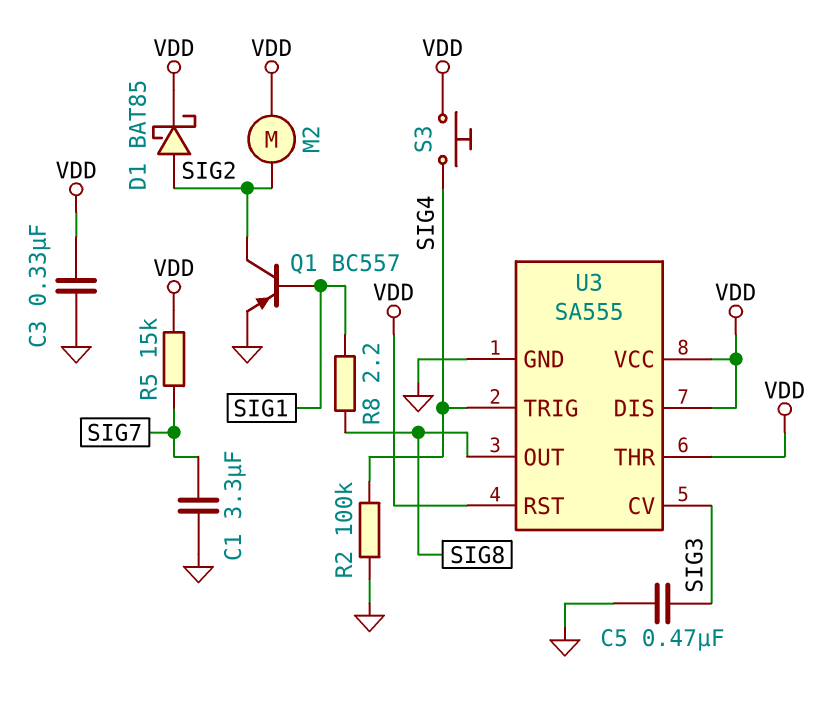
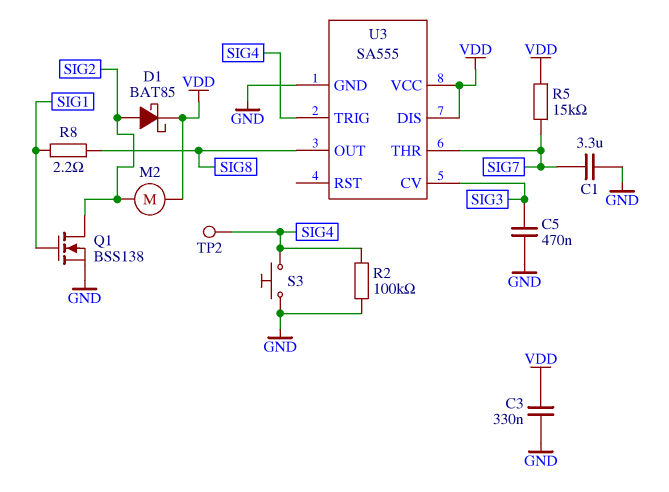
Q1: PNP BC557 (B SIG1, C SIG2, E GND) -> NMOS BSS138 (G SIG1, D SIG2, S GND)
S3: button (SIG4, VDD) -> button (GND, SIG4)
TP2: none -> test point (SIG4)
U3 pin RST: VDD -> none
U3 pin THR: VDD -> SIG7

